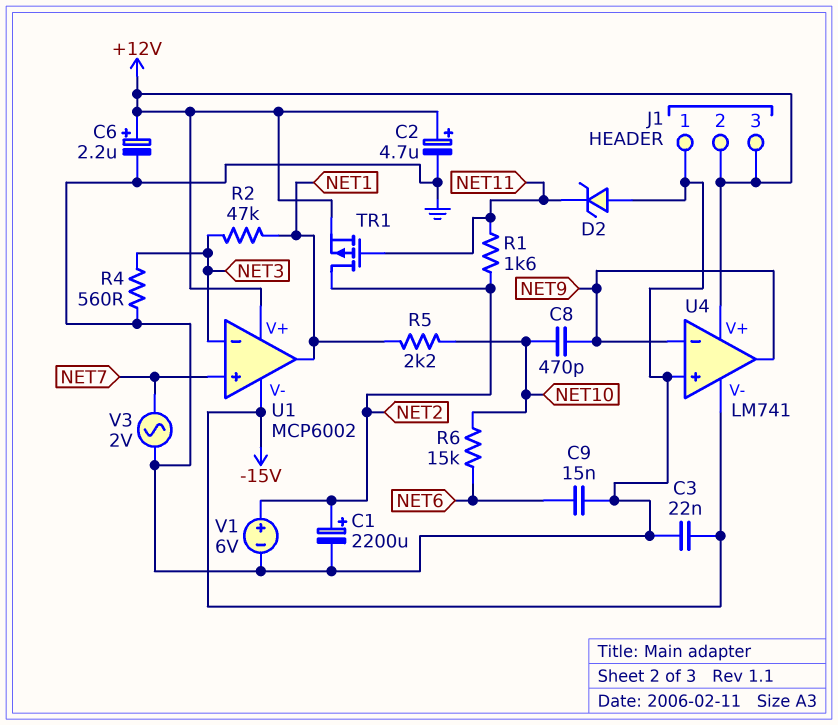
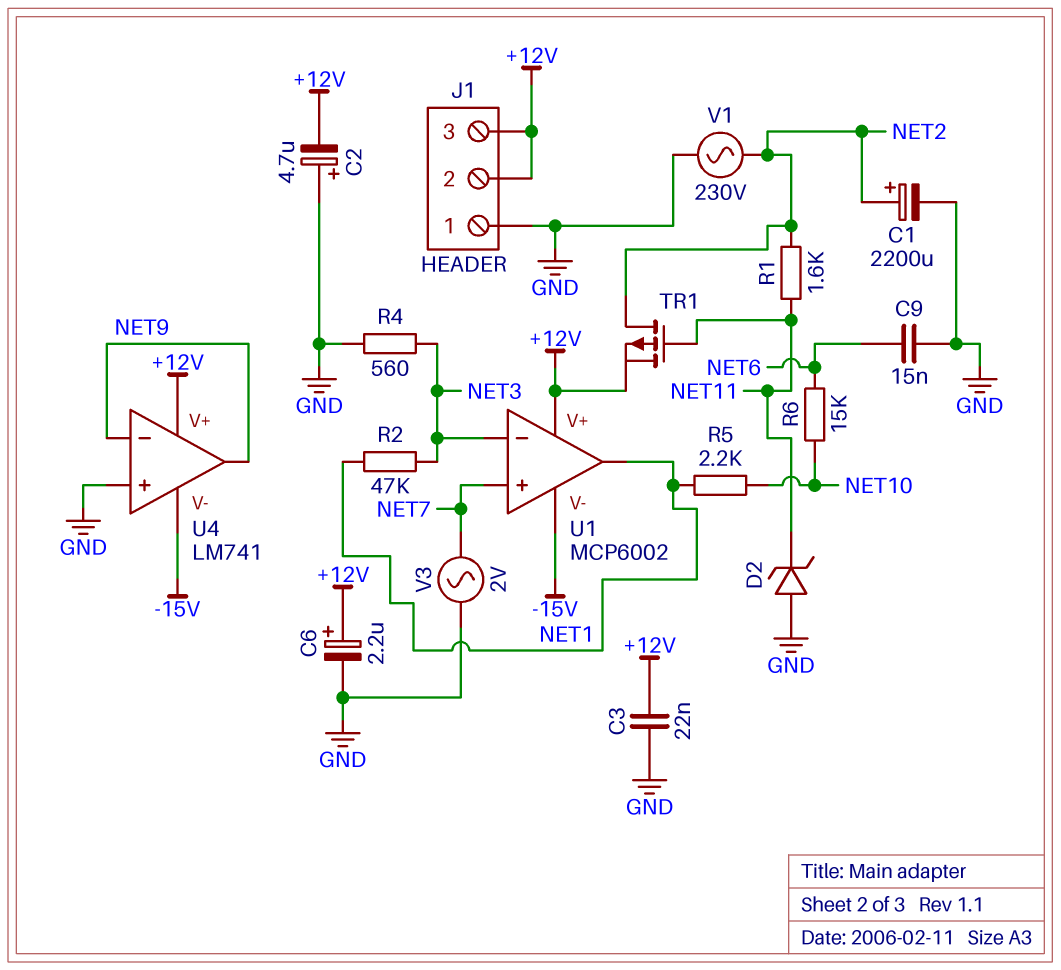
C2: 4.7uF (plus +12V, minus GND) -> 4.7uF (plus GND, minus +12V)
C3: 22nF (-15V, GND) -> 22nF (+12V, GND)
C8: 470pF (NET9, NET10) -> none
V1: 6V (plus NET2, minus GND) -> AC 230V (GND, NET2)

